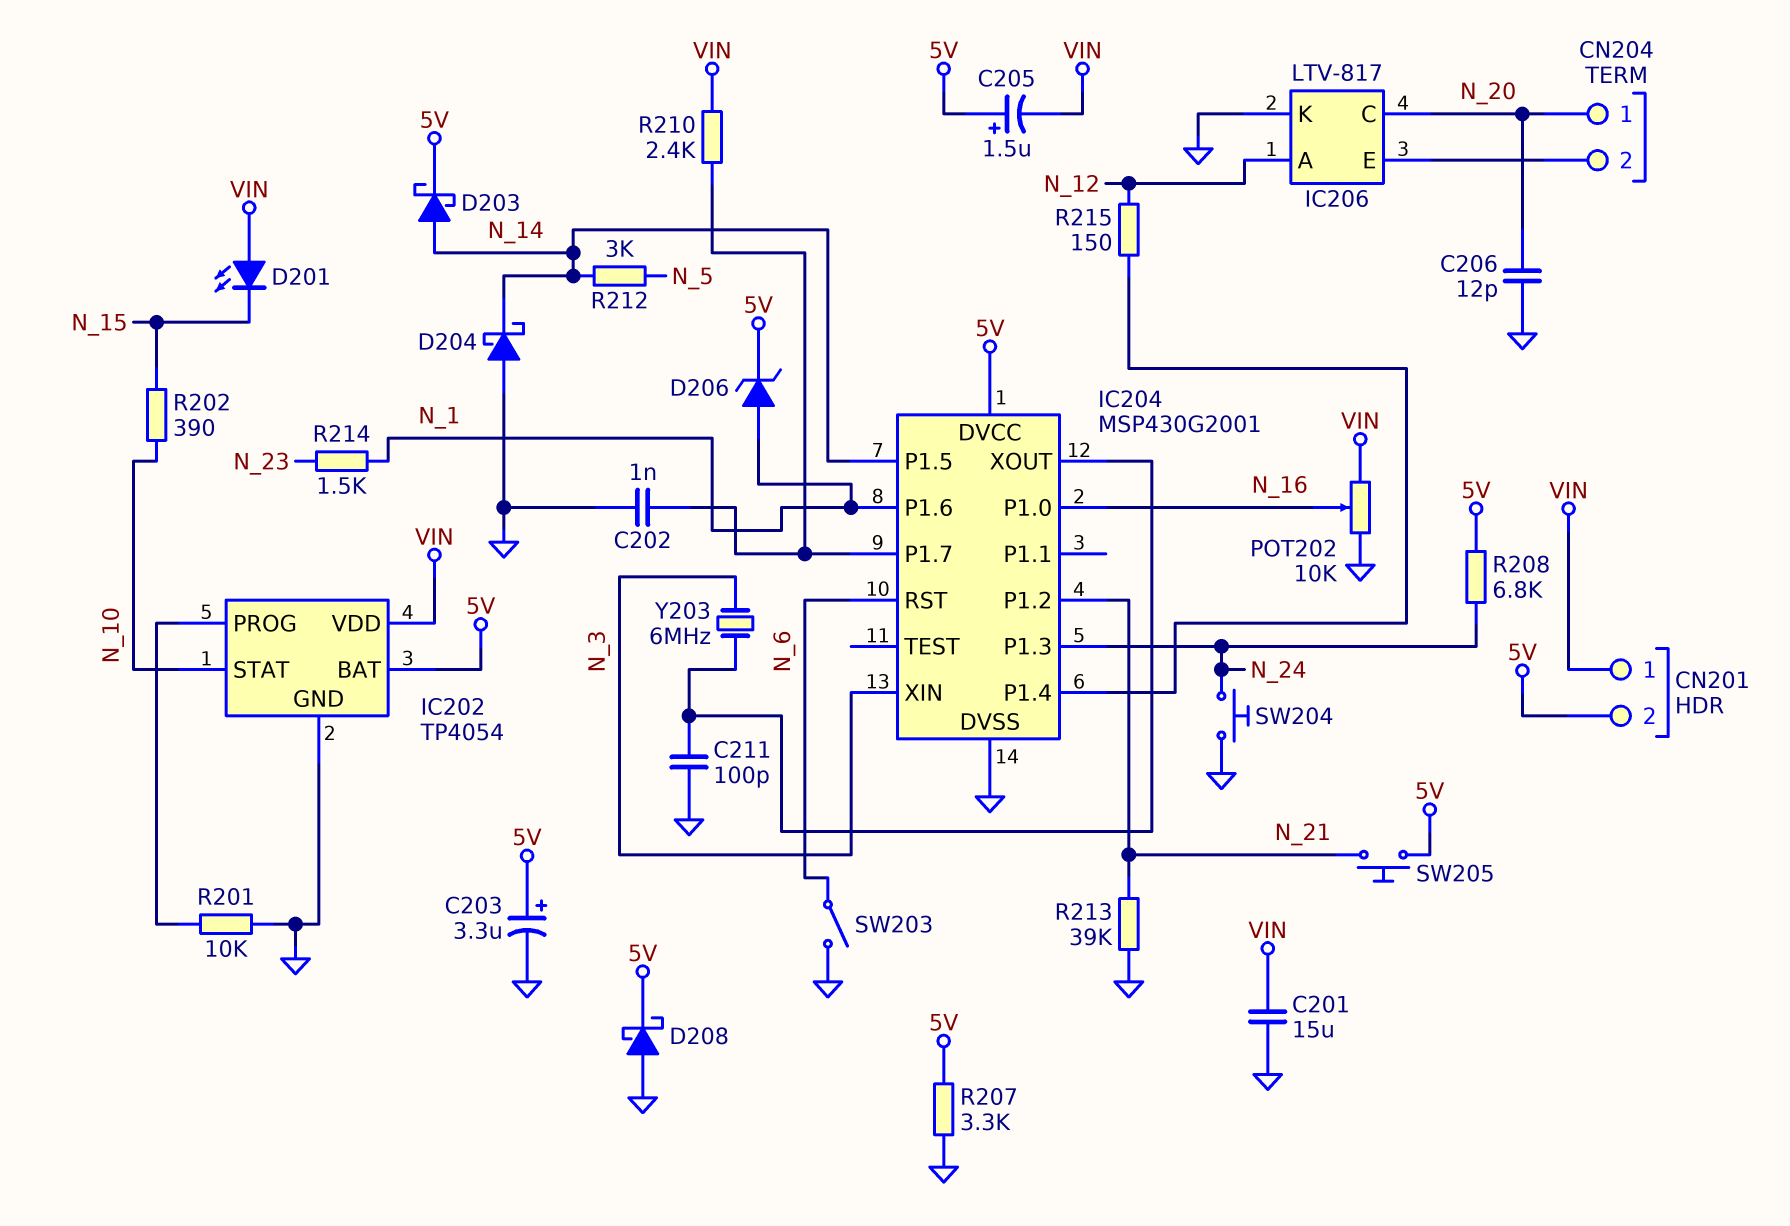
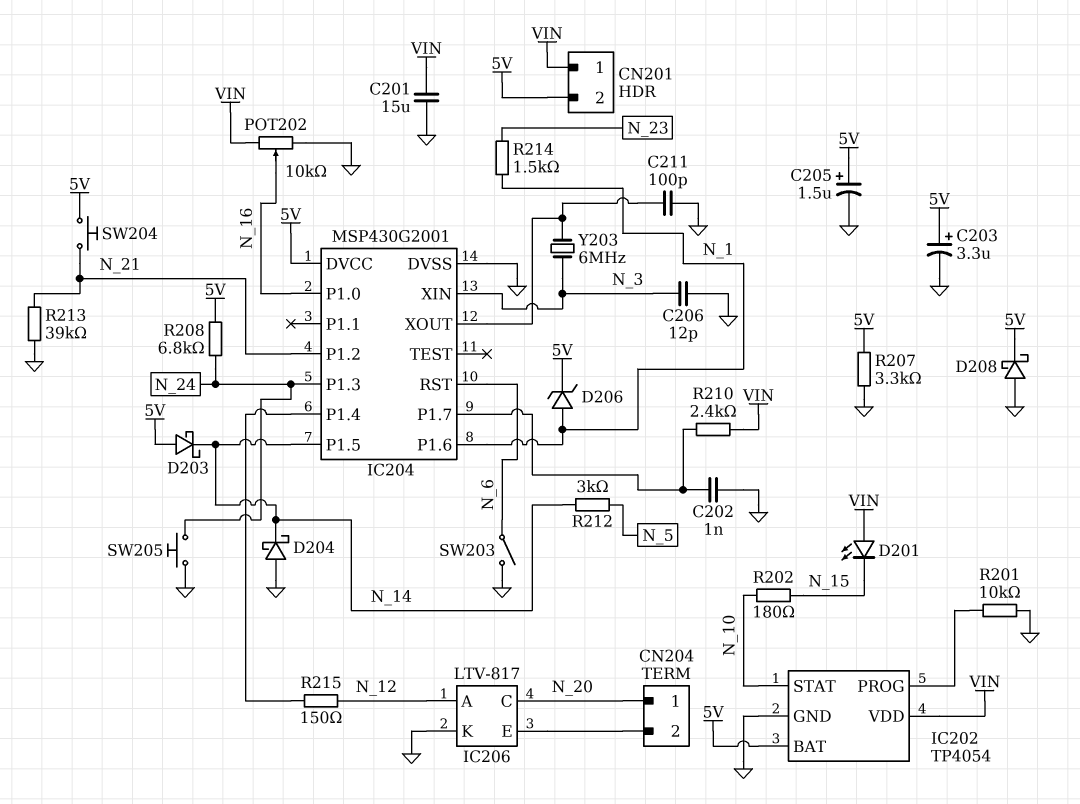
C205: 1.5uF (plus 5V, minus VIN) -> 1.5uF (plus 5V, minus GND)
C206: 12pF (GND, N_20) -> 12pF (GND, N_3)
D203: schottky (A N_14, K 5V) -> schottky (A 5V, K N_14)
R202: 390 (N_10, N_15) -> 180 (N_10, N_15)
SW204: button (GND, N_24) -> button (5V, N_21)
SW205: button (5V, N_21) -> button (GND, N_24)

